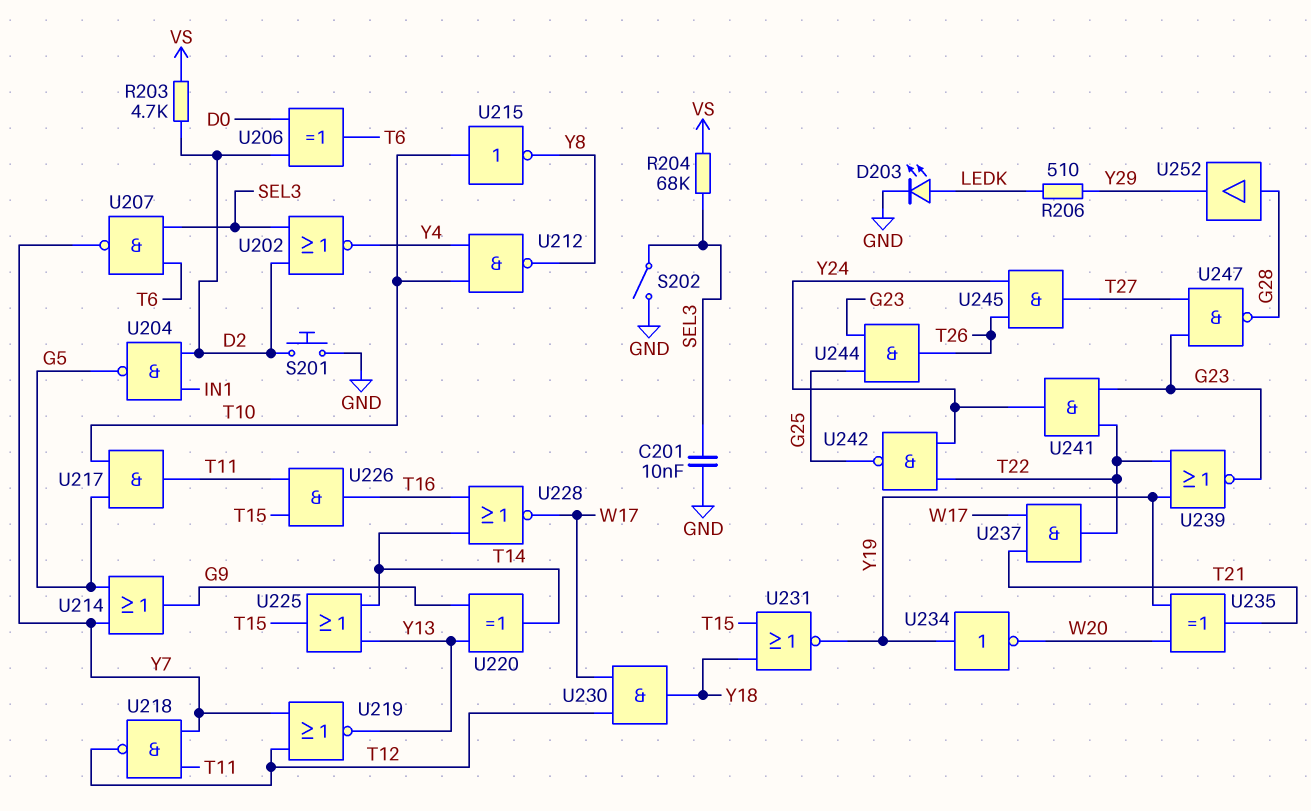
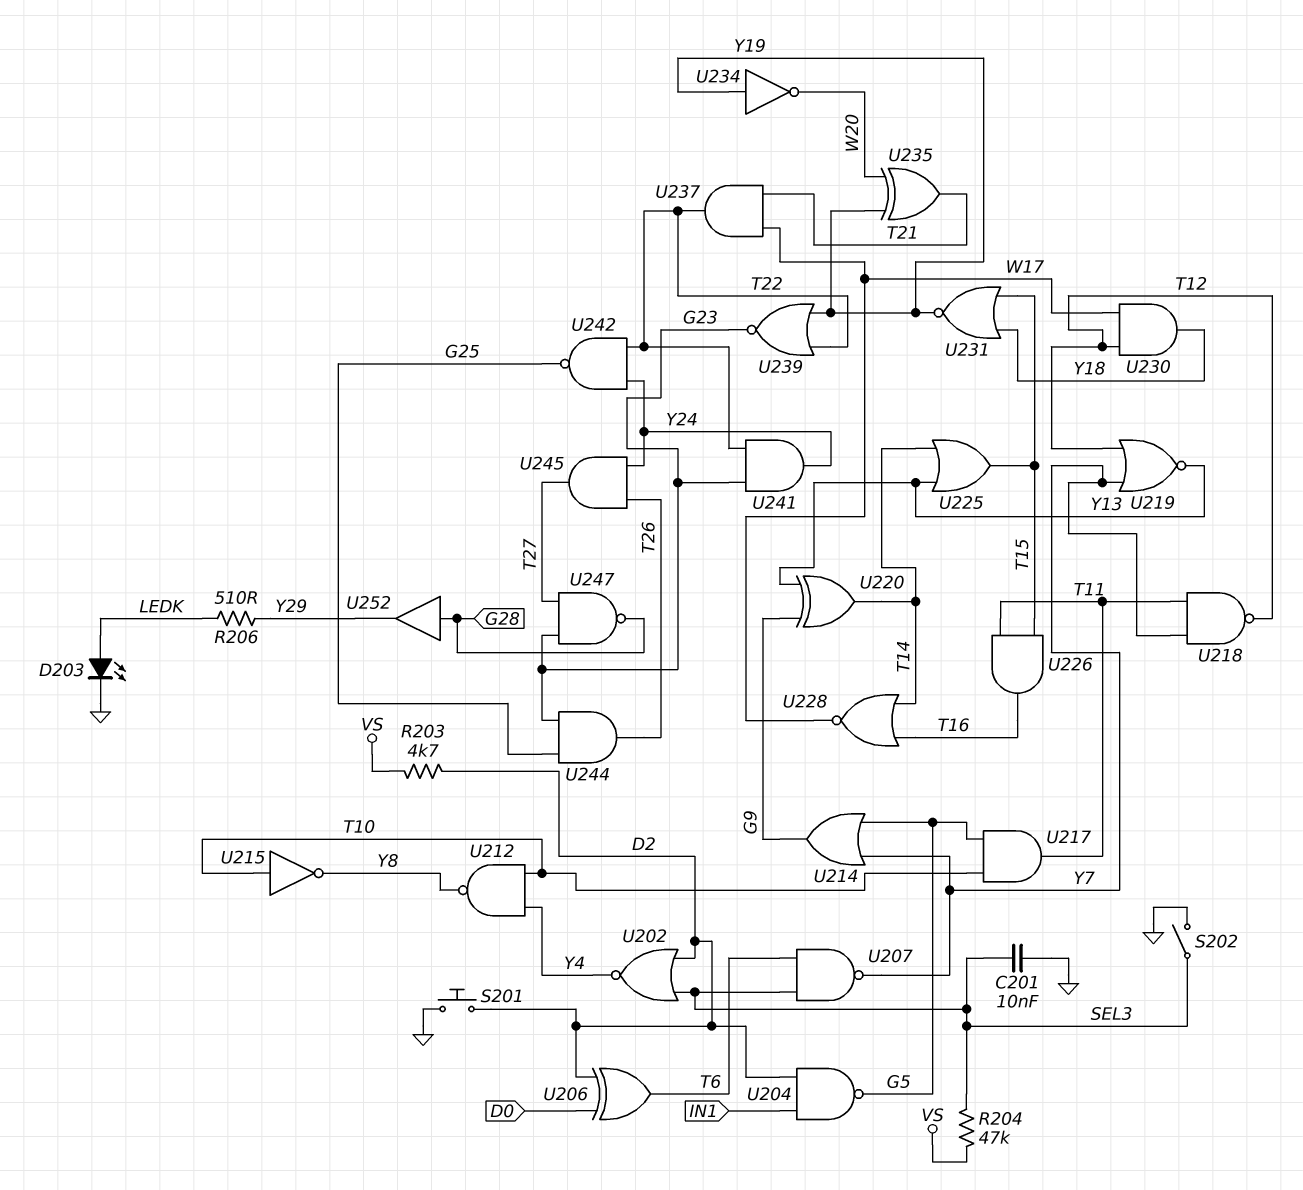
R204: 68k (SEL3, VS) -> 47k (SEL3, VS)

